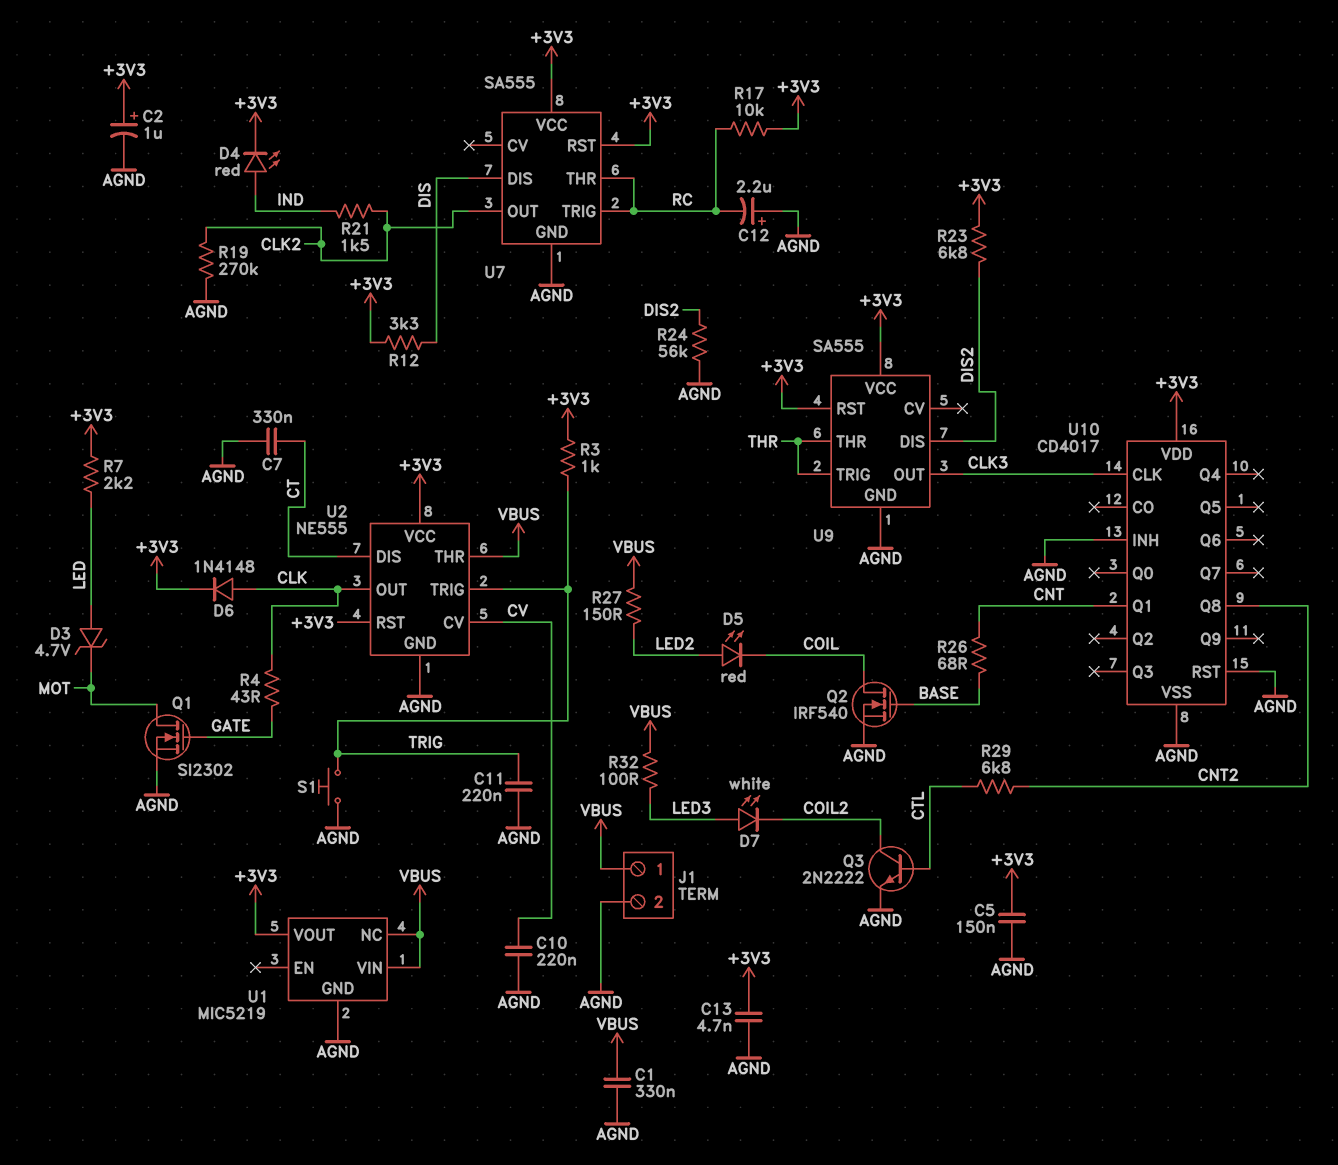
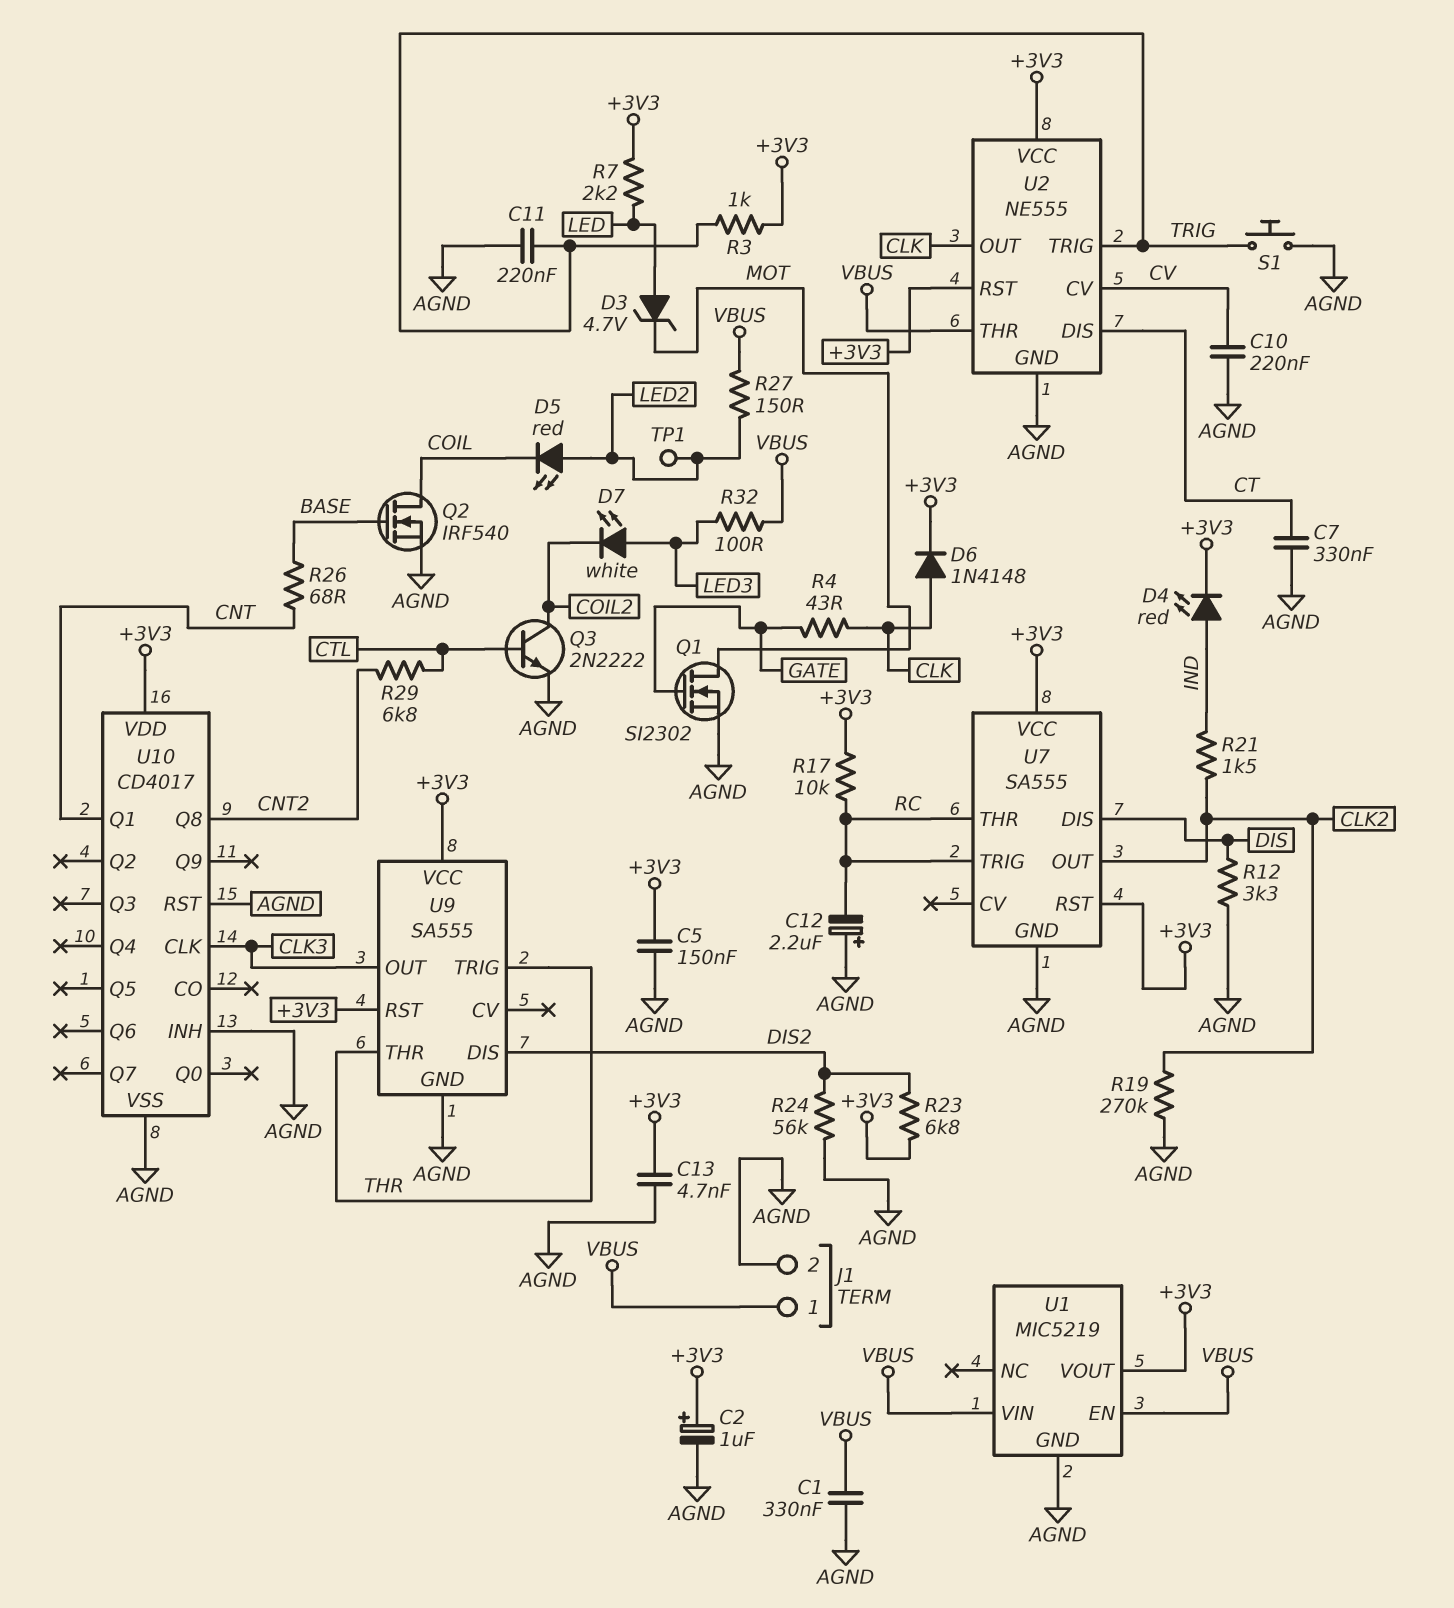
R12: 3.3k (+3V3, DIS) -> 3.3k (AGND, DIS)
TP1: none -> test point (LED2)
U1 pin EN: none -> VBUS
U1 pin NC: VBUS -> none

